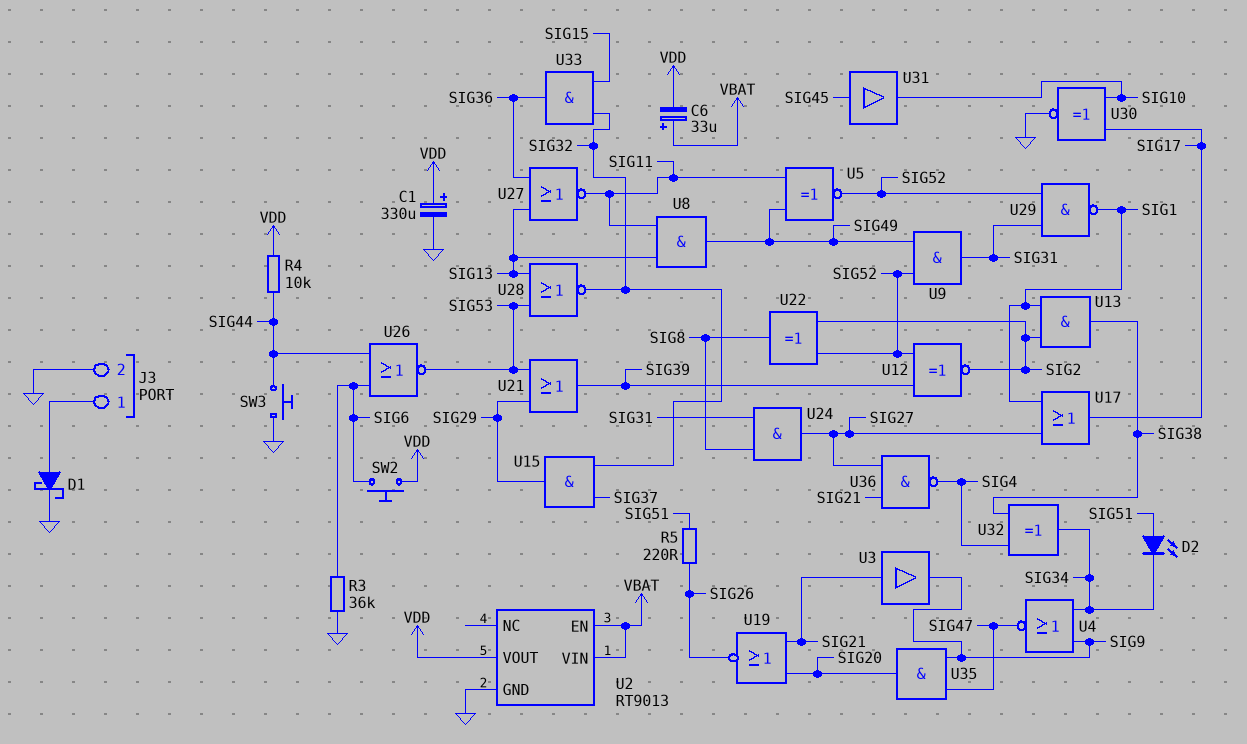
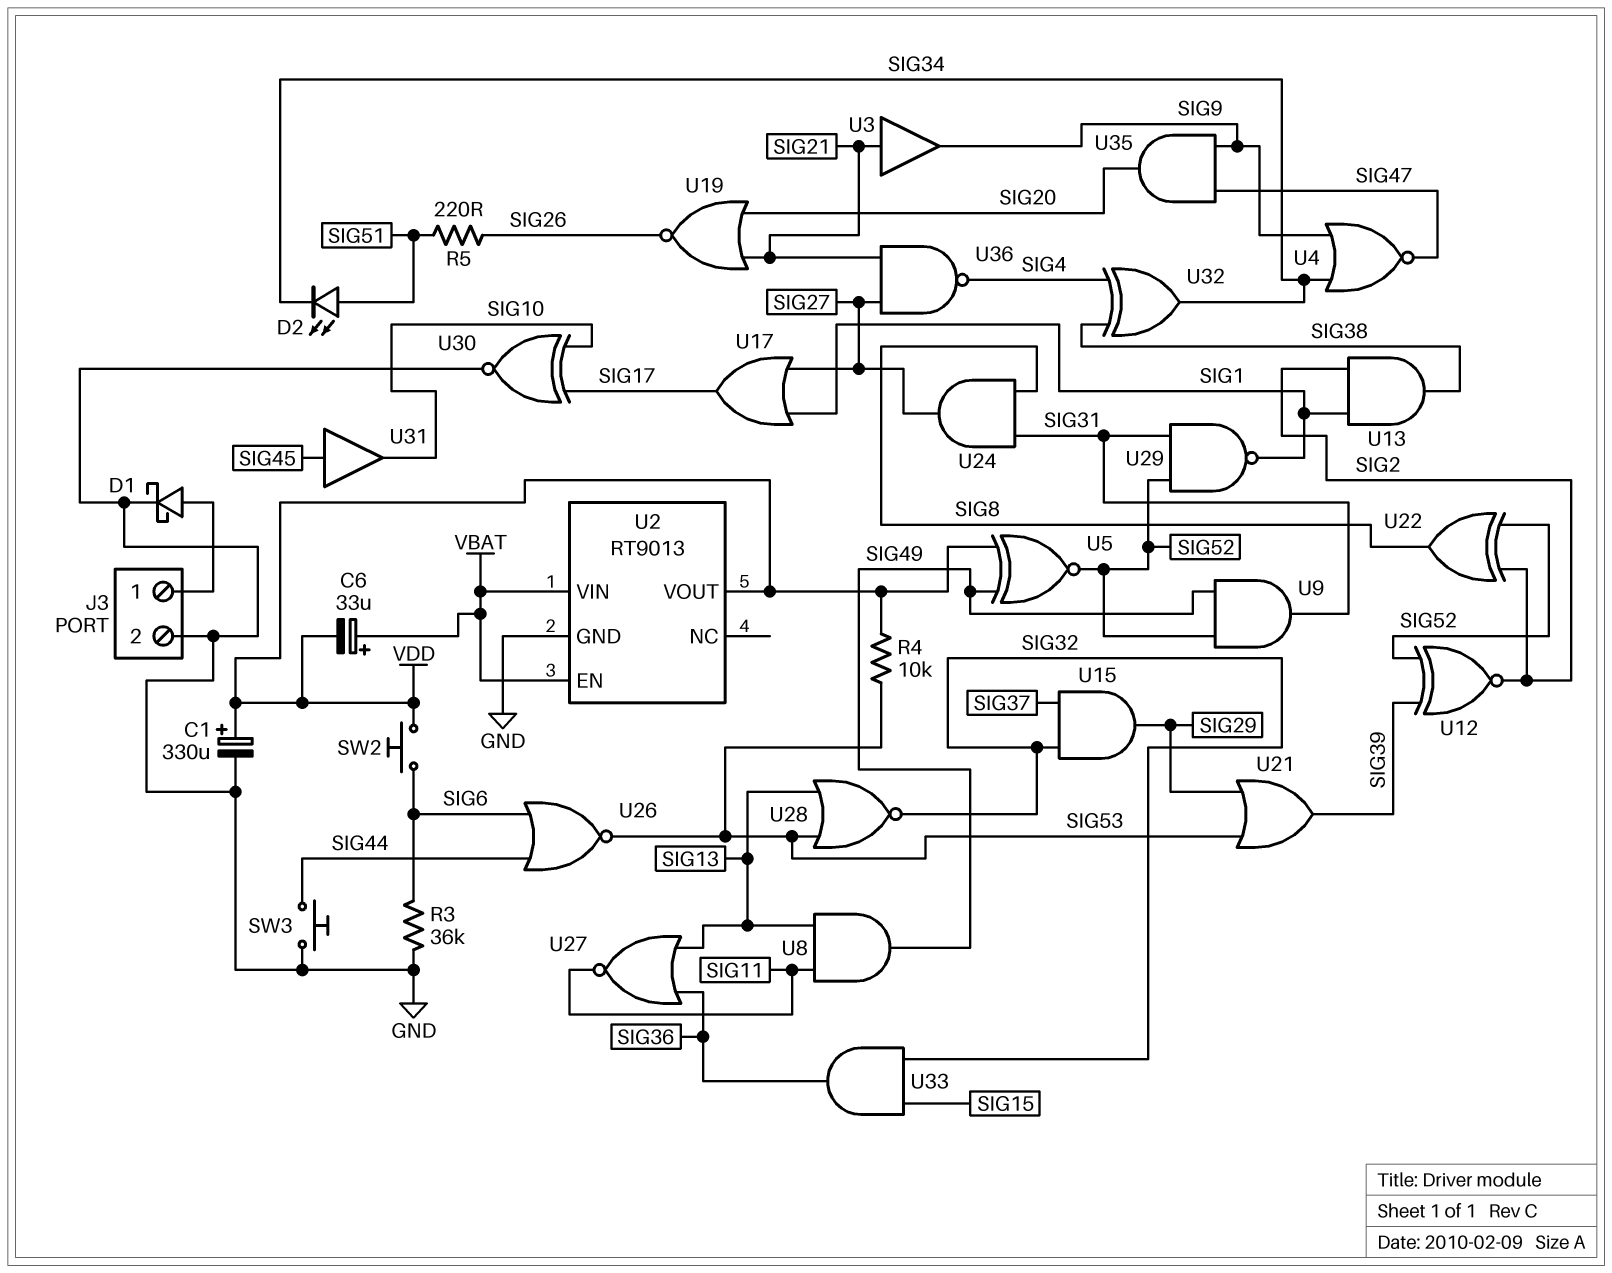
R4: 10k (SIG44, VDD) -> 10k (SIG53, VDD)
U5: XNOR (in SIG11, in SIG49, out SIG52) -> XNOR (in SIG49, in VDD, out SIG52)

